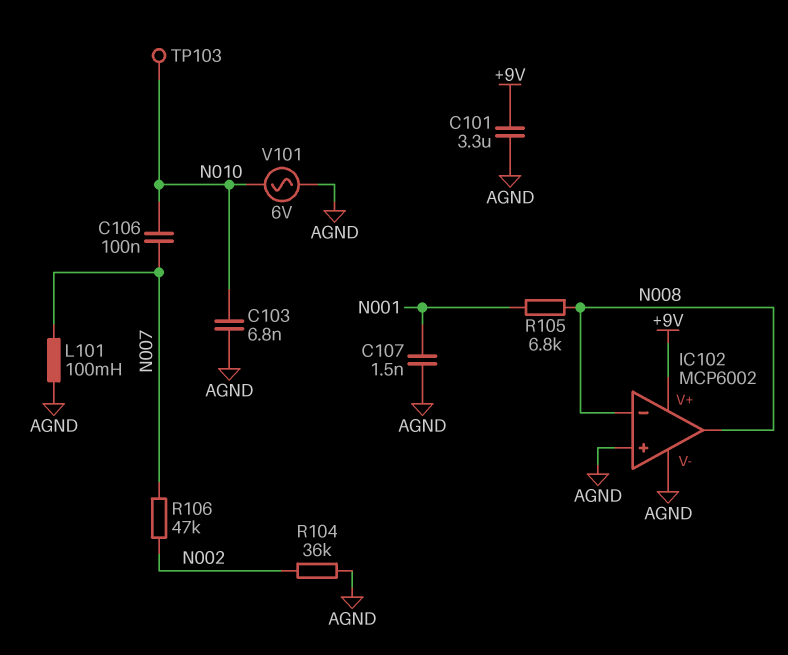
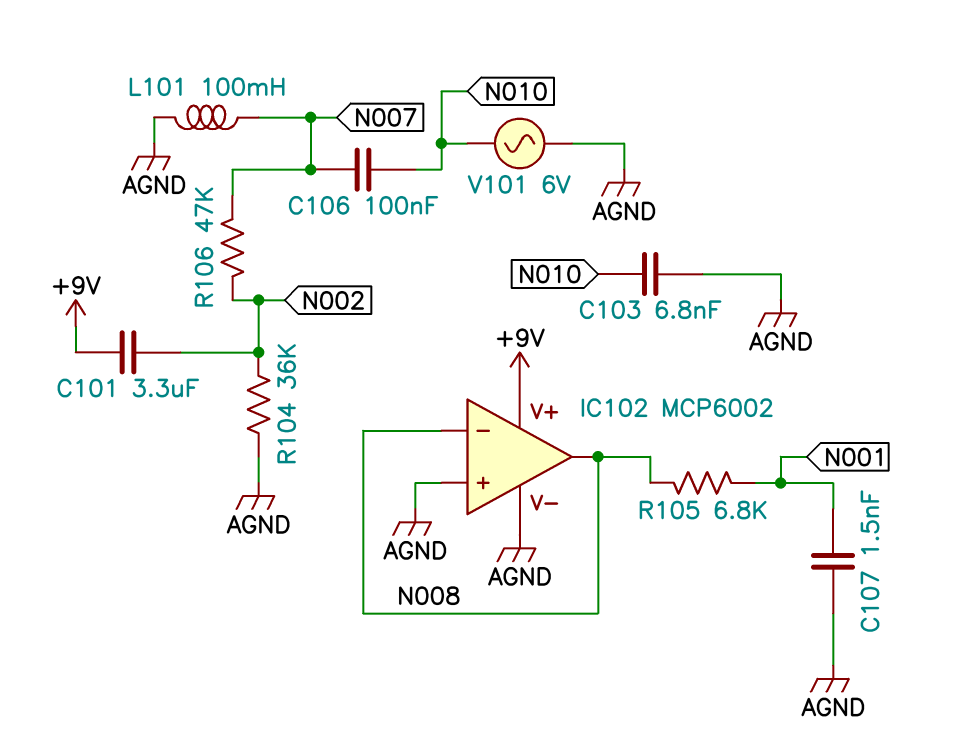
C101: 3.3uF (+9V, AGND) -> 3.3uF (+9V, N002)
TP103: test point (N010) -> none

